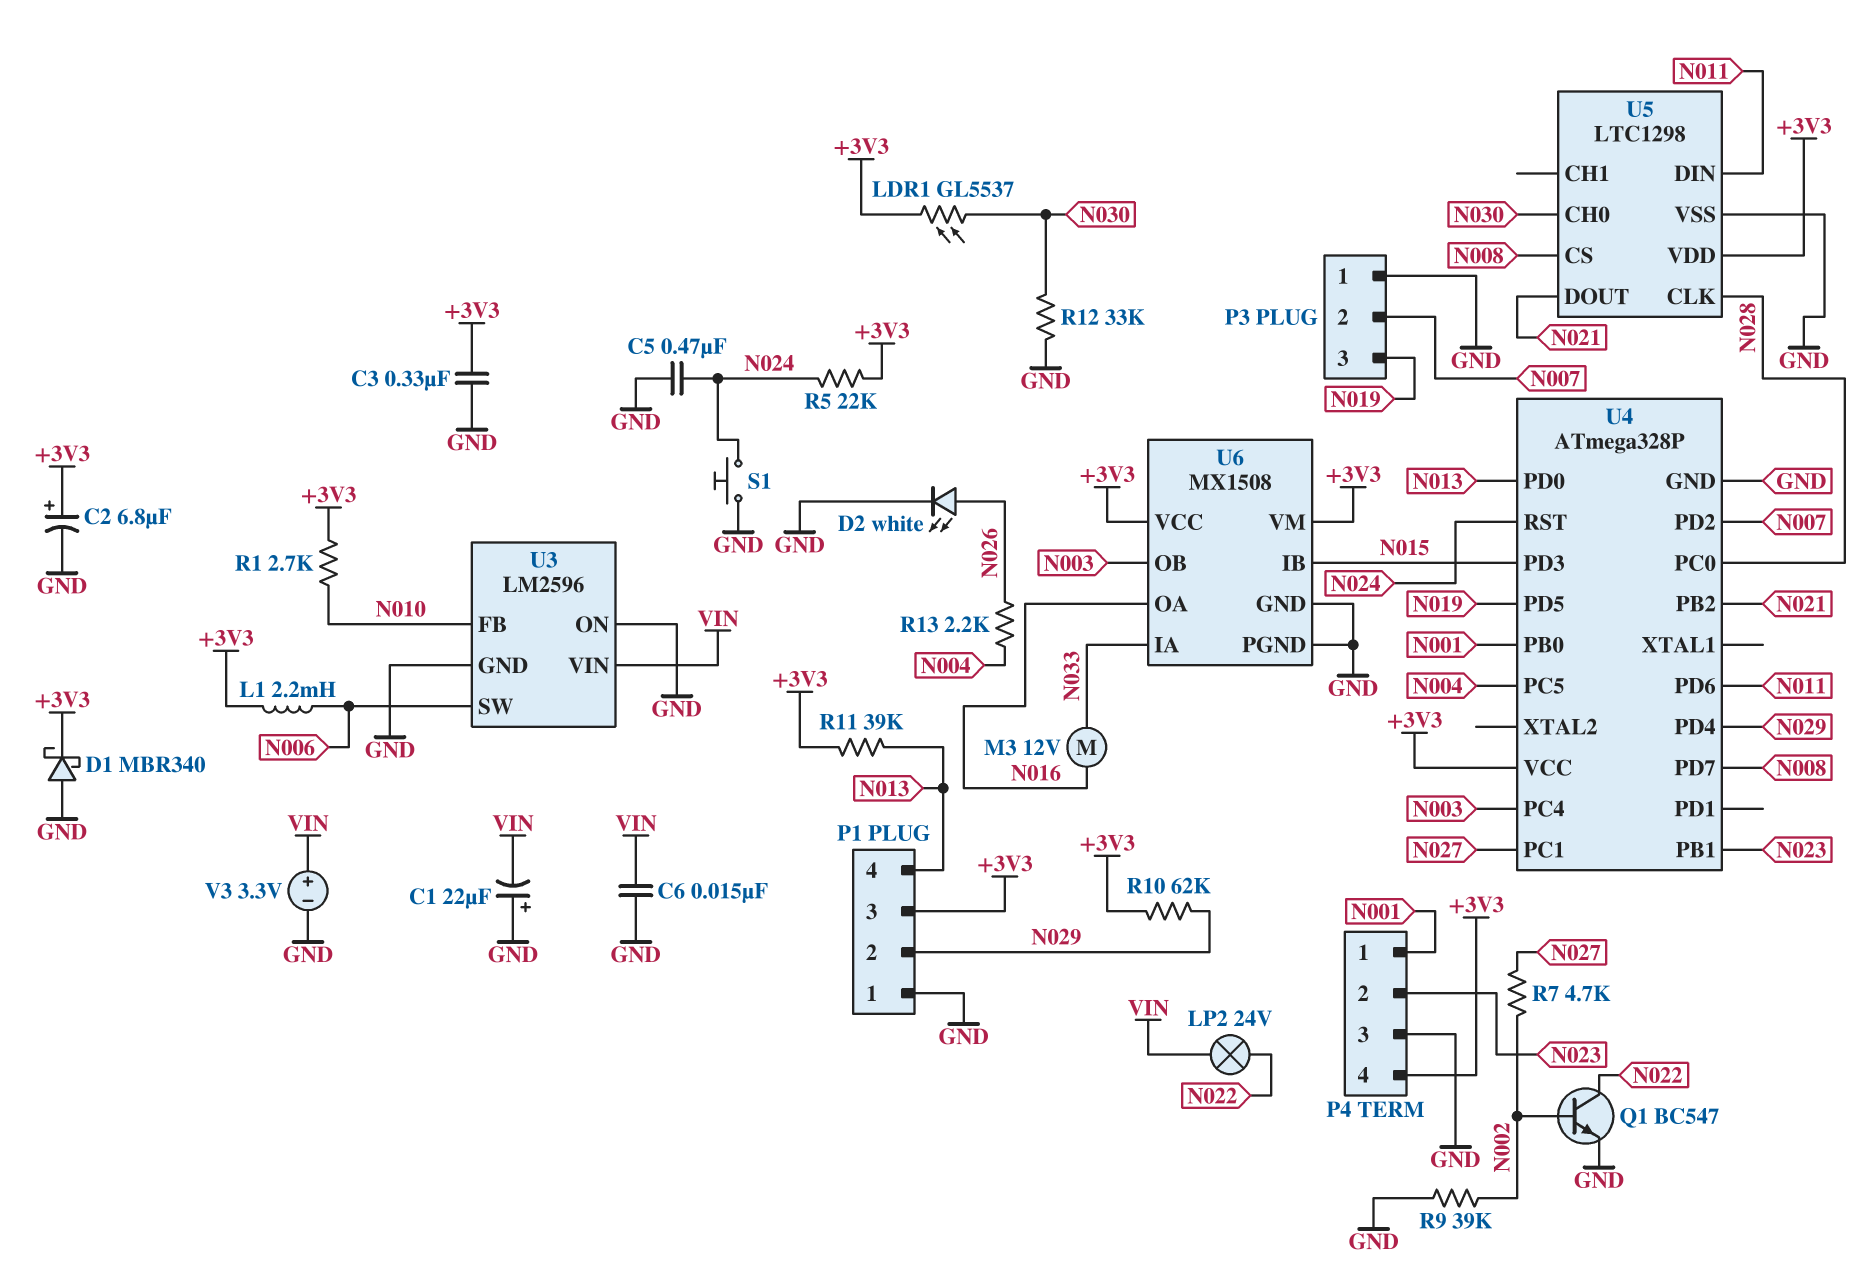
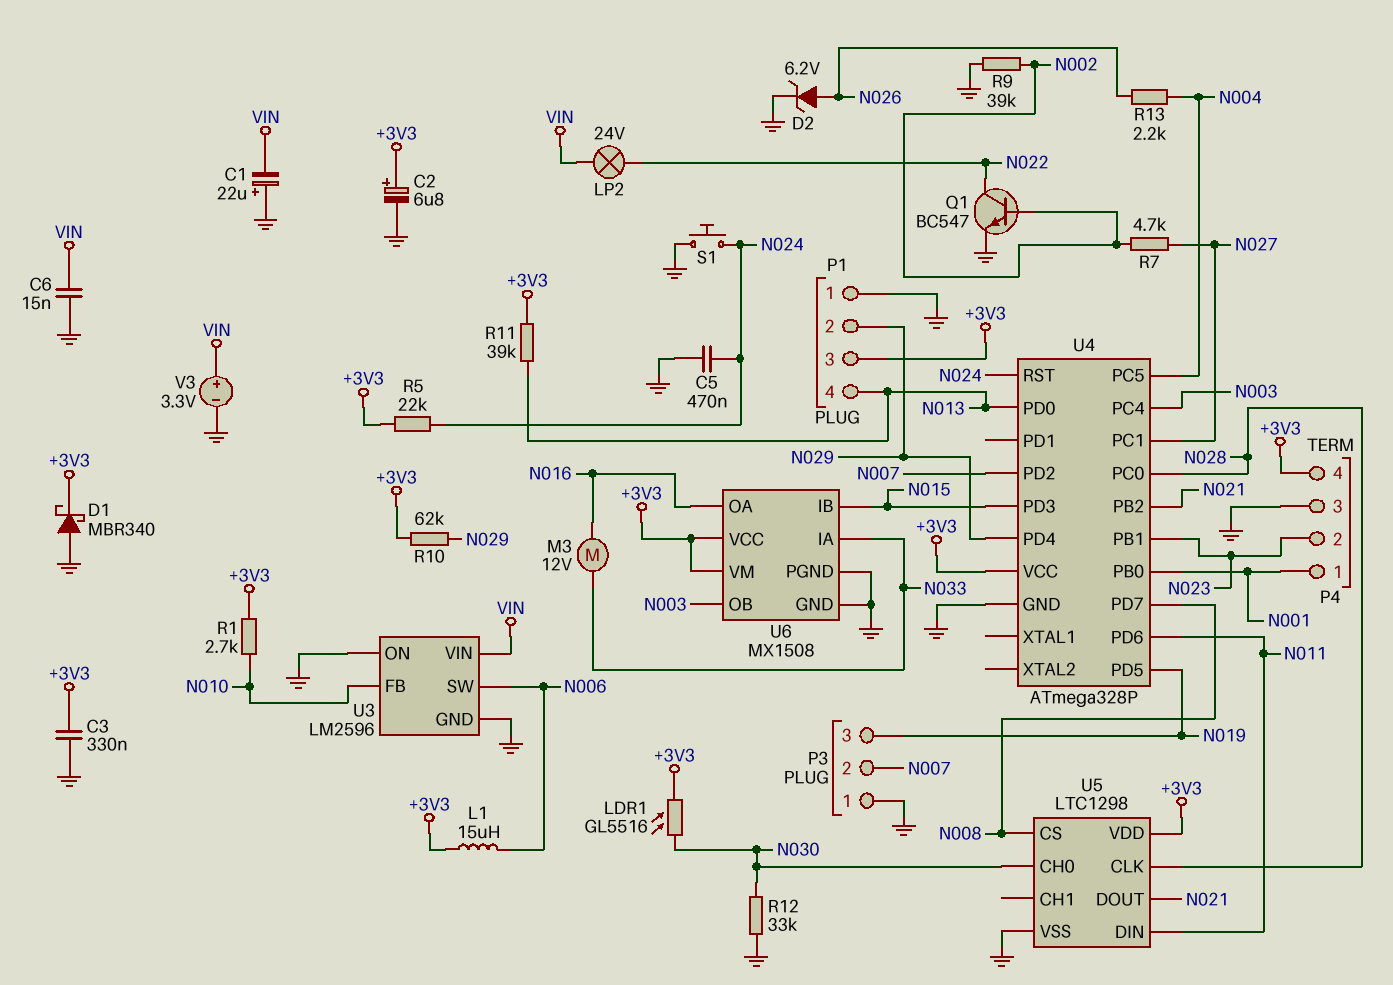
D2: LED white (A N026, K GND) -> zener 6.2V (A N026, K GND)
L1: 2.2mH (+3V3, N006) -> 15uH (+3V3, N006)
LDR1: GL5537 (+3V3, N030) -> GL5516 (+3V3, N030)

